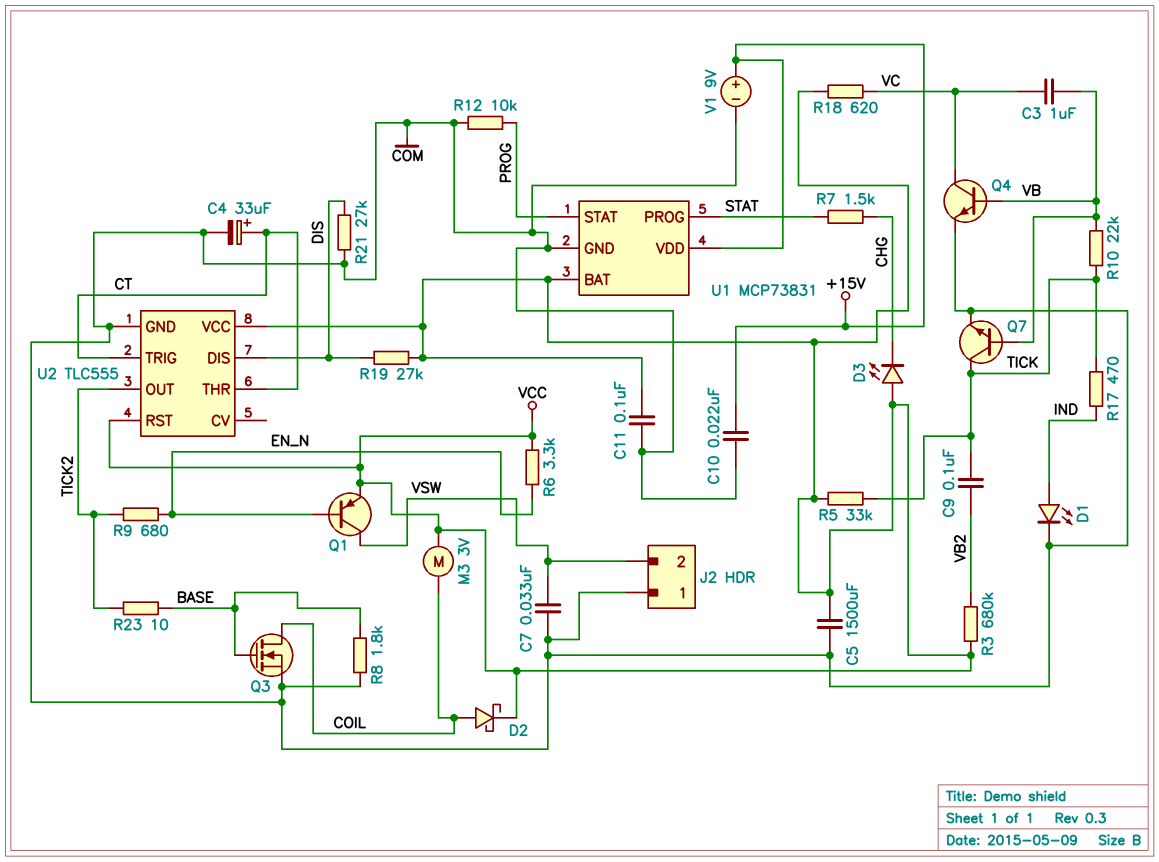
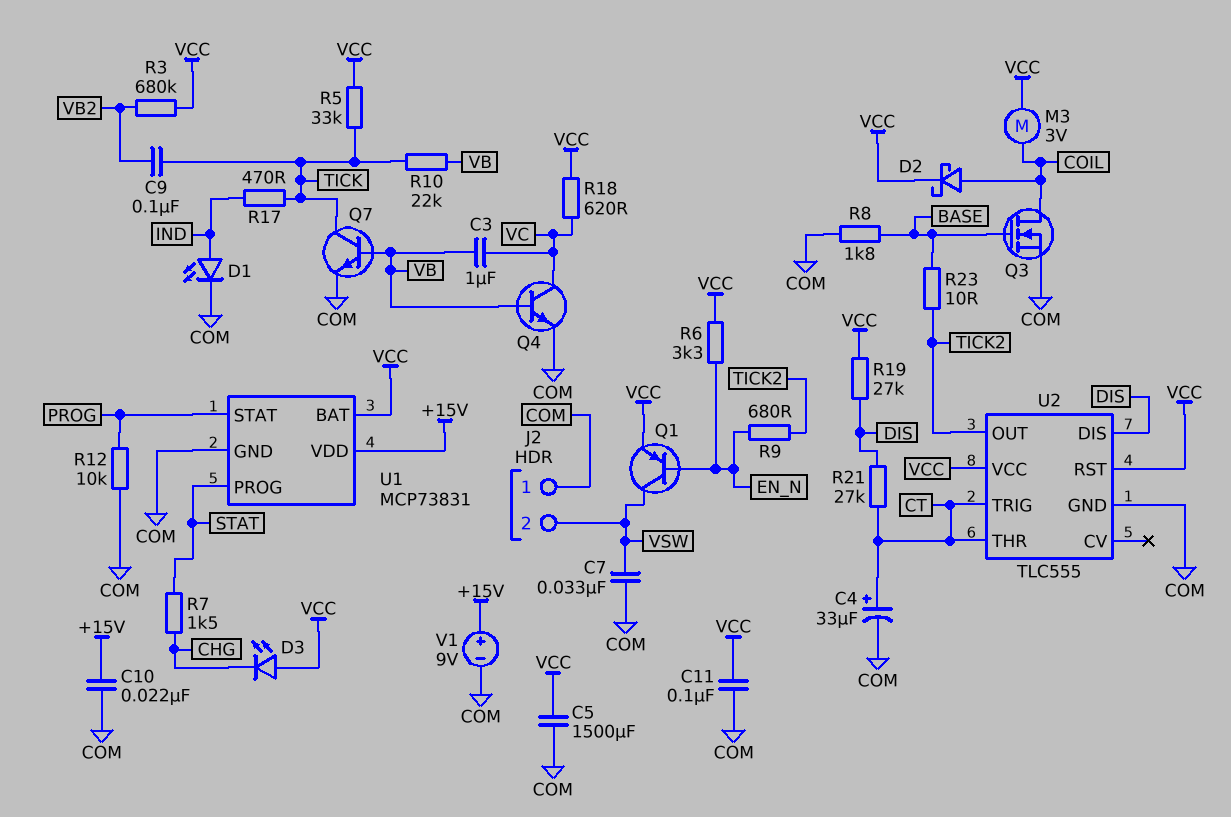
R21: 27k (COM, DIS) -> 27k (CT, DIS)

